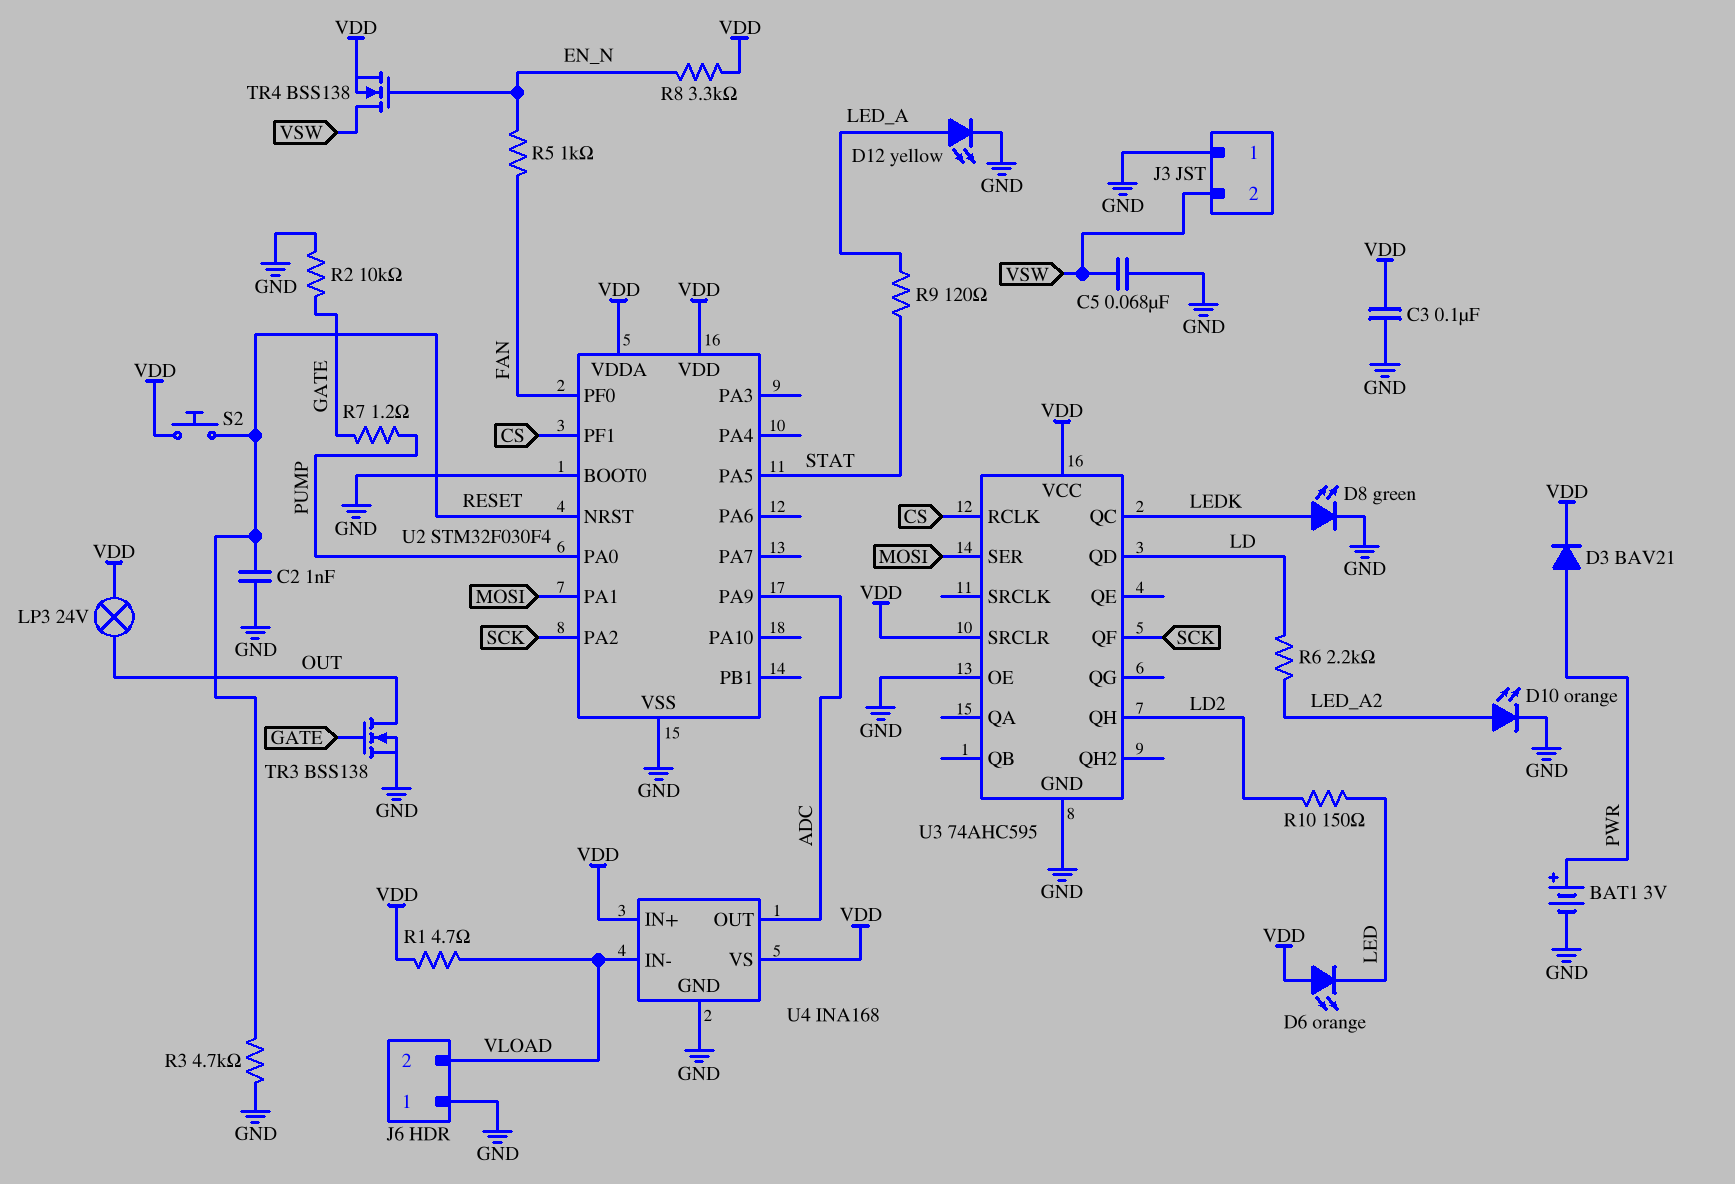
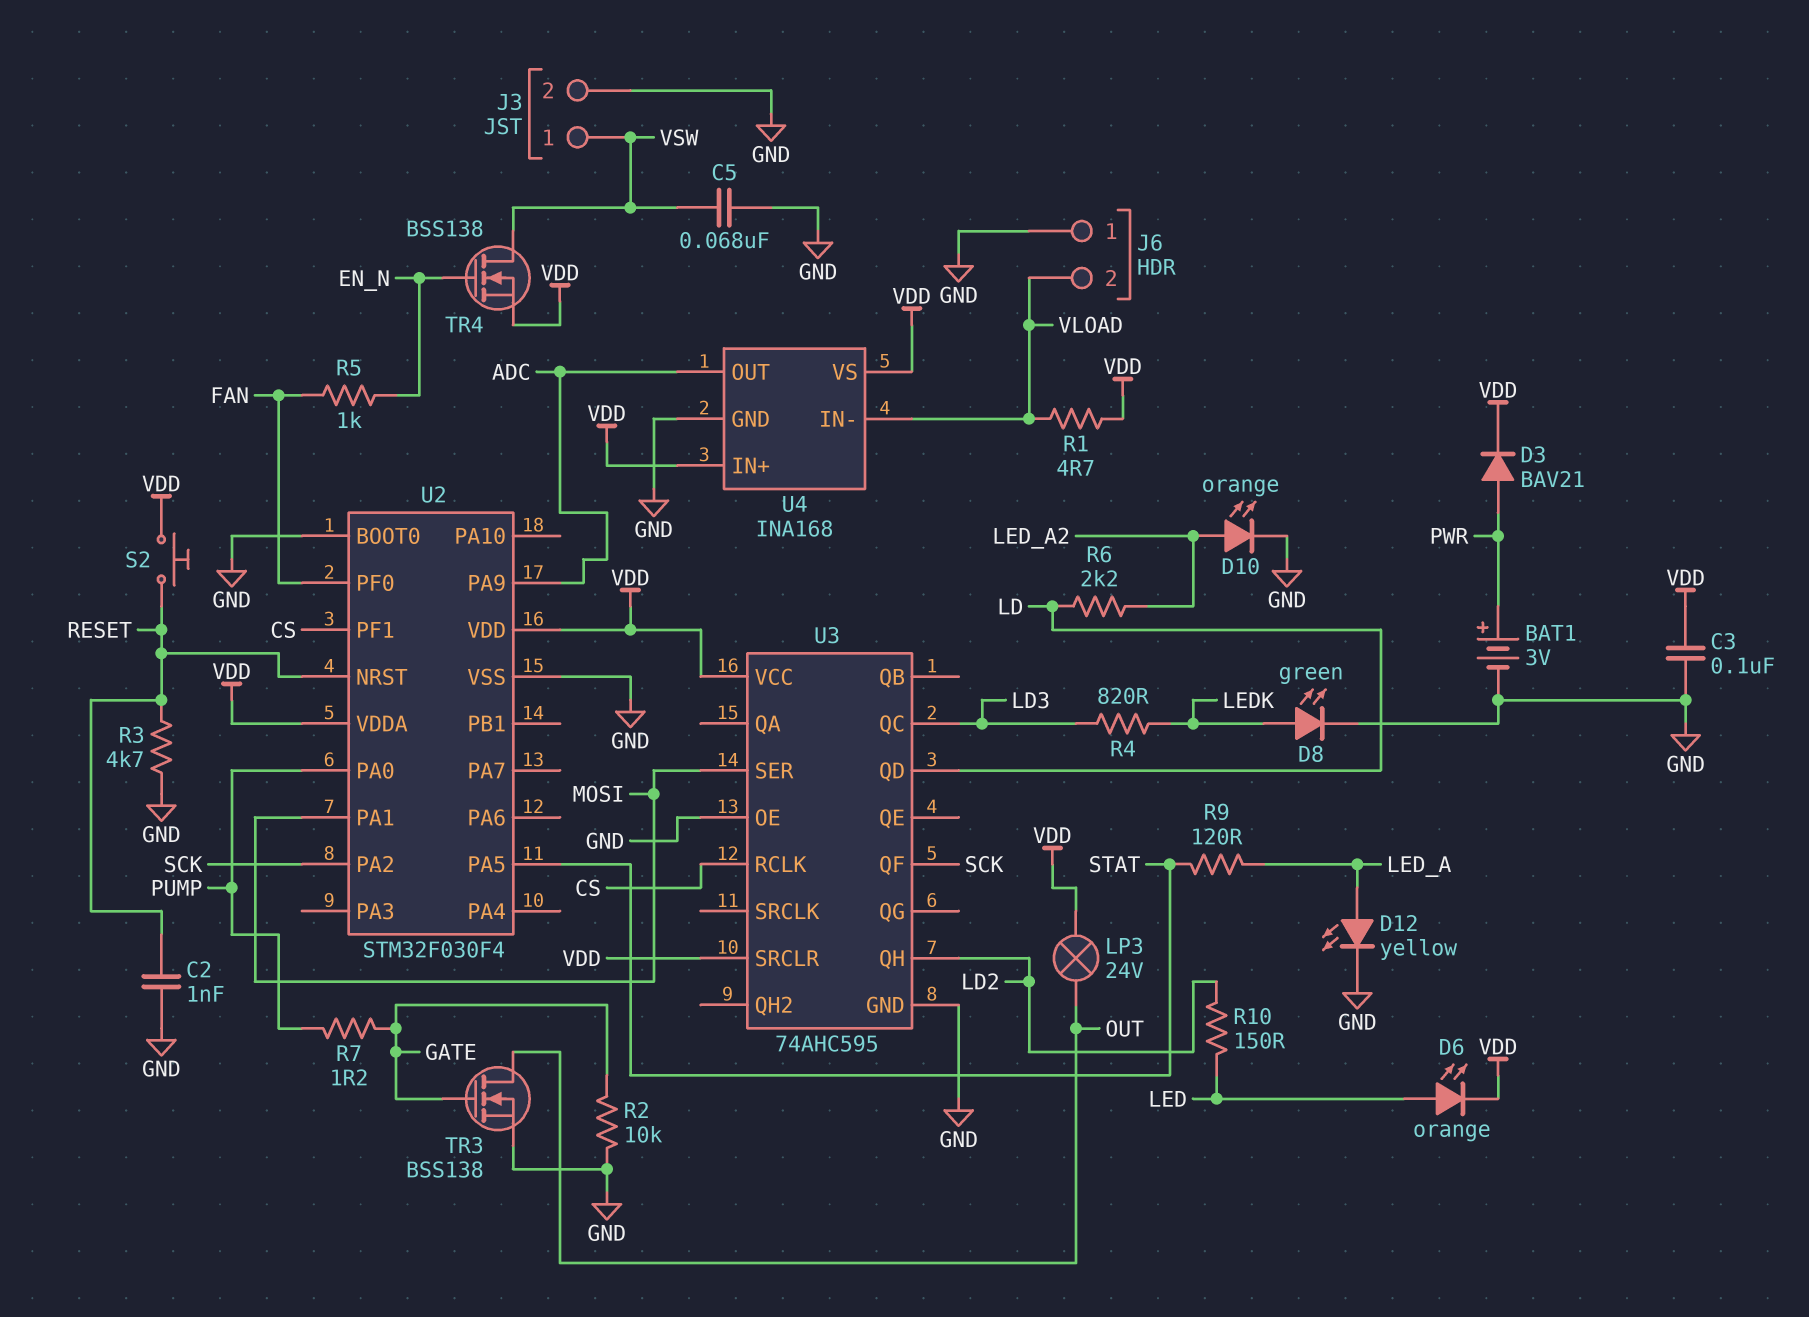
D6: LED orange (A VDD, K LED) -> LED orange (A LED, K VDD)
J3 pin 1: GND -> VSW
J3 pin 2: VSW -> GND
R4: none -> 820 (LD3, LEDK)
R8: 3.3k (EN_N, VDD) -> none
U3 pin QC: LEDK -> LD3

